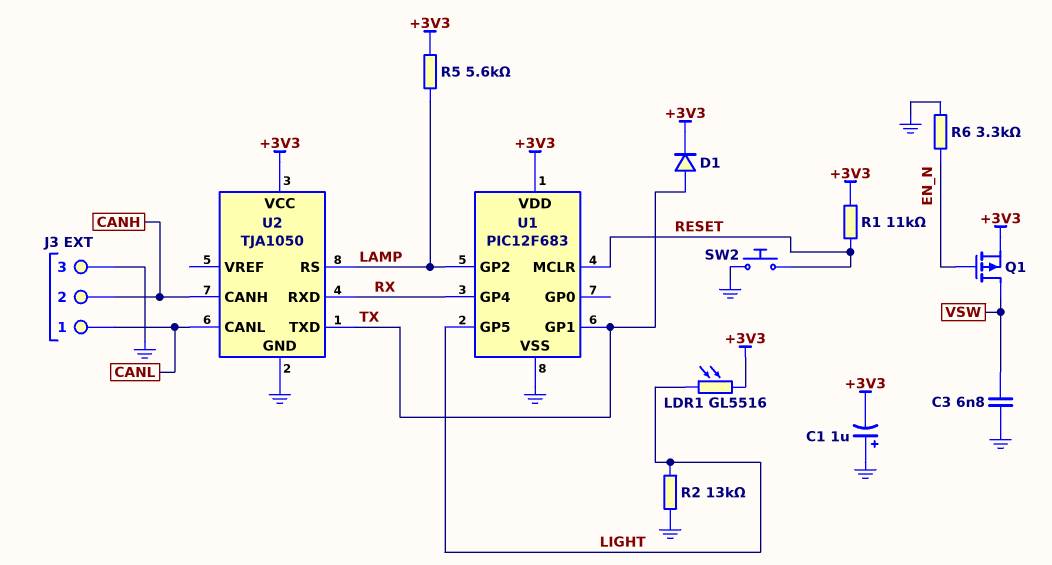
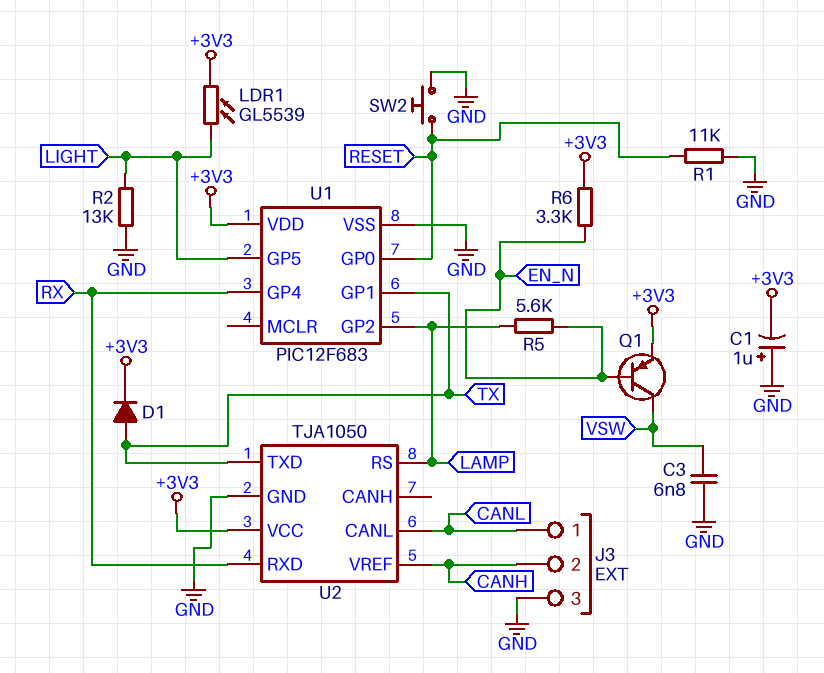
LDR1: GL5516 (+3V3, LIGHT) -> GL5539 (+3V3, LIGHT)
Q1: PMOS (G EN_N, D VSW, S +3V3) -> PNP (B EN_N, C VSW, E +3V3)
R1: 11k (+3V3, RESET) -> 11k (GND, RESET)
R5: 5.6k (+3V3, LAMP) -> 5.6k (EN_N, LAMP)
R6: 3.3k (EN_N, GND) -> 3.3k (+3V3, EN_N)
U1 pin GP0: none -> RESET
U1 pin MCLR: RESET -> none
U2 pin CANH: CANH -> none
U2 pin VREF: none -> CANH

